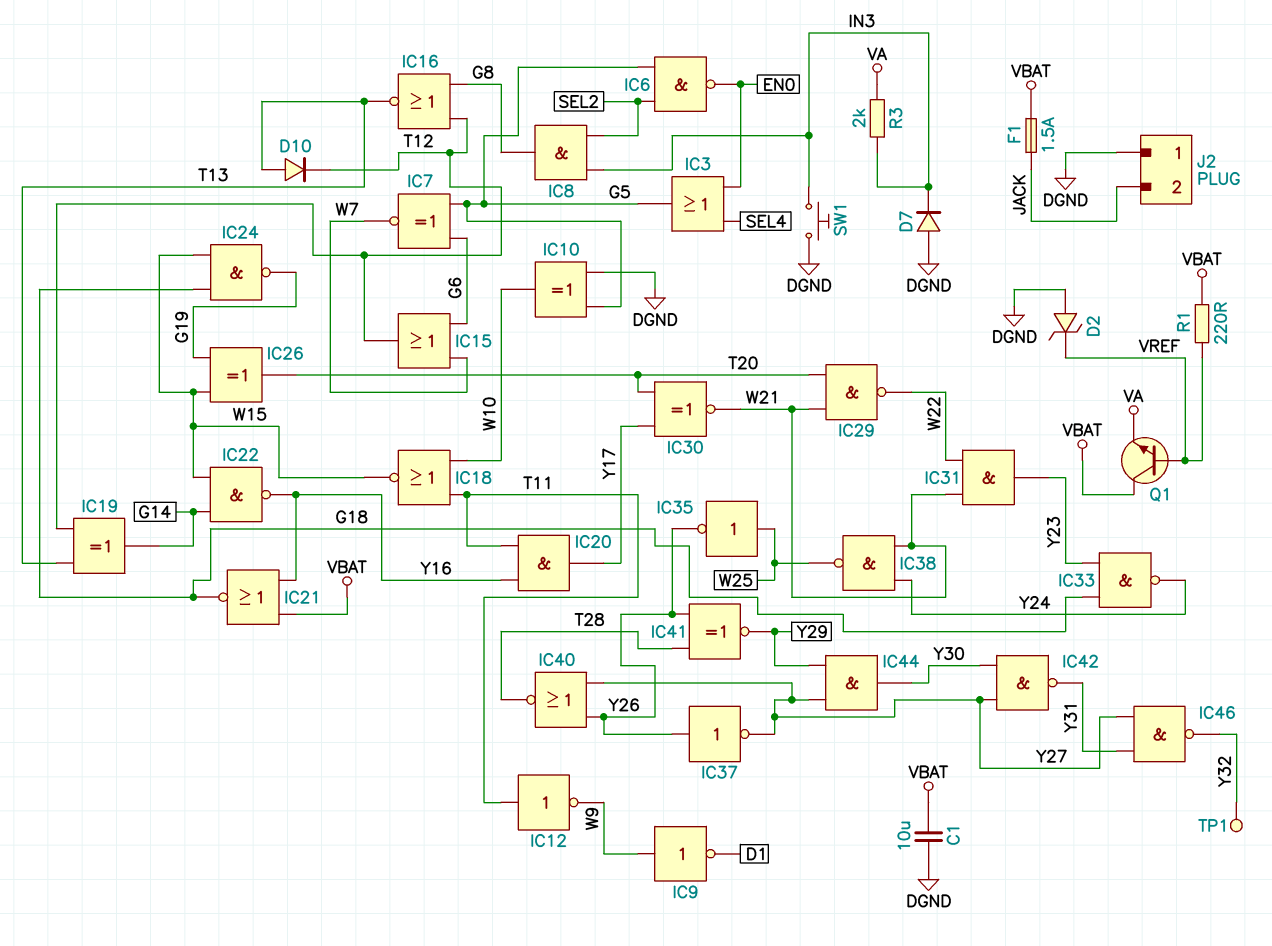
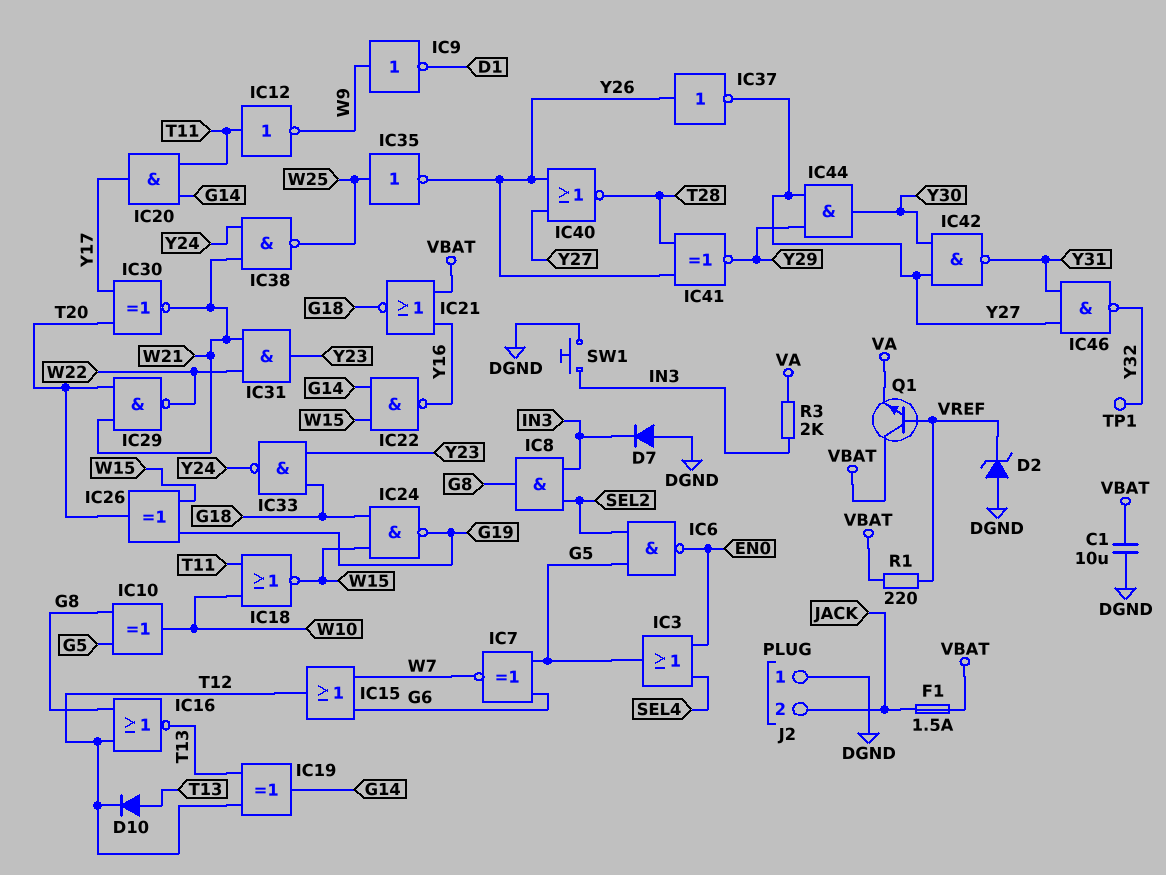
IC10: XOR (in DGND, in G5, out W10) -> XOR (in G5, in G8, out W10)
IC20: AND (in T11, in Y16, out Y17) -> AND (in G14, in T11, out Y17)

